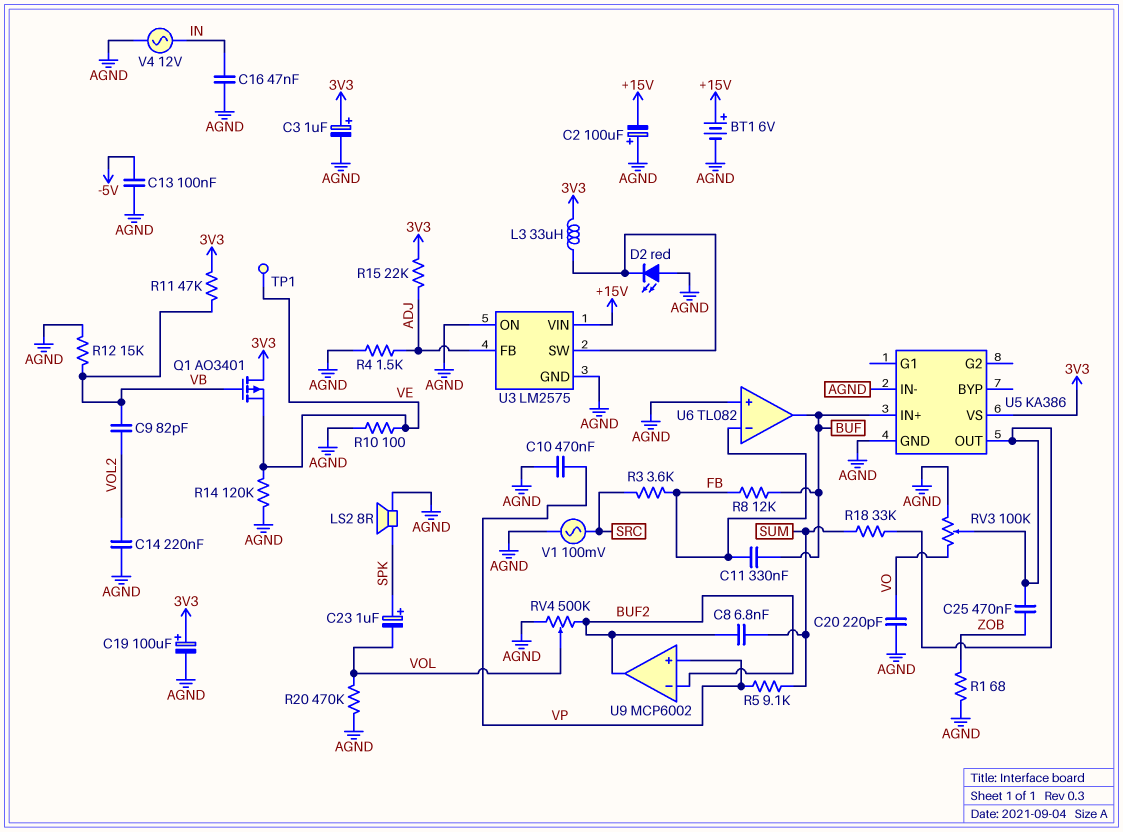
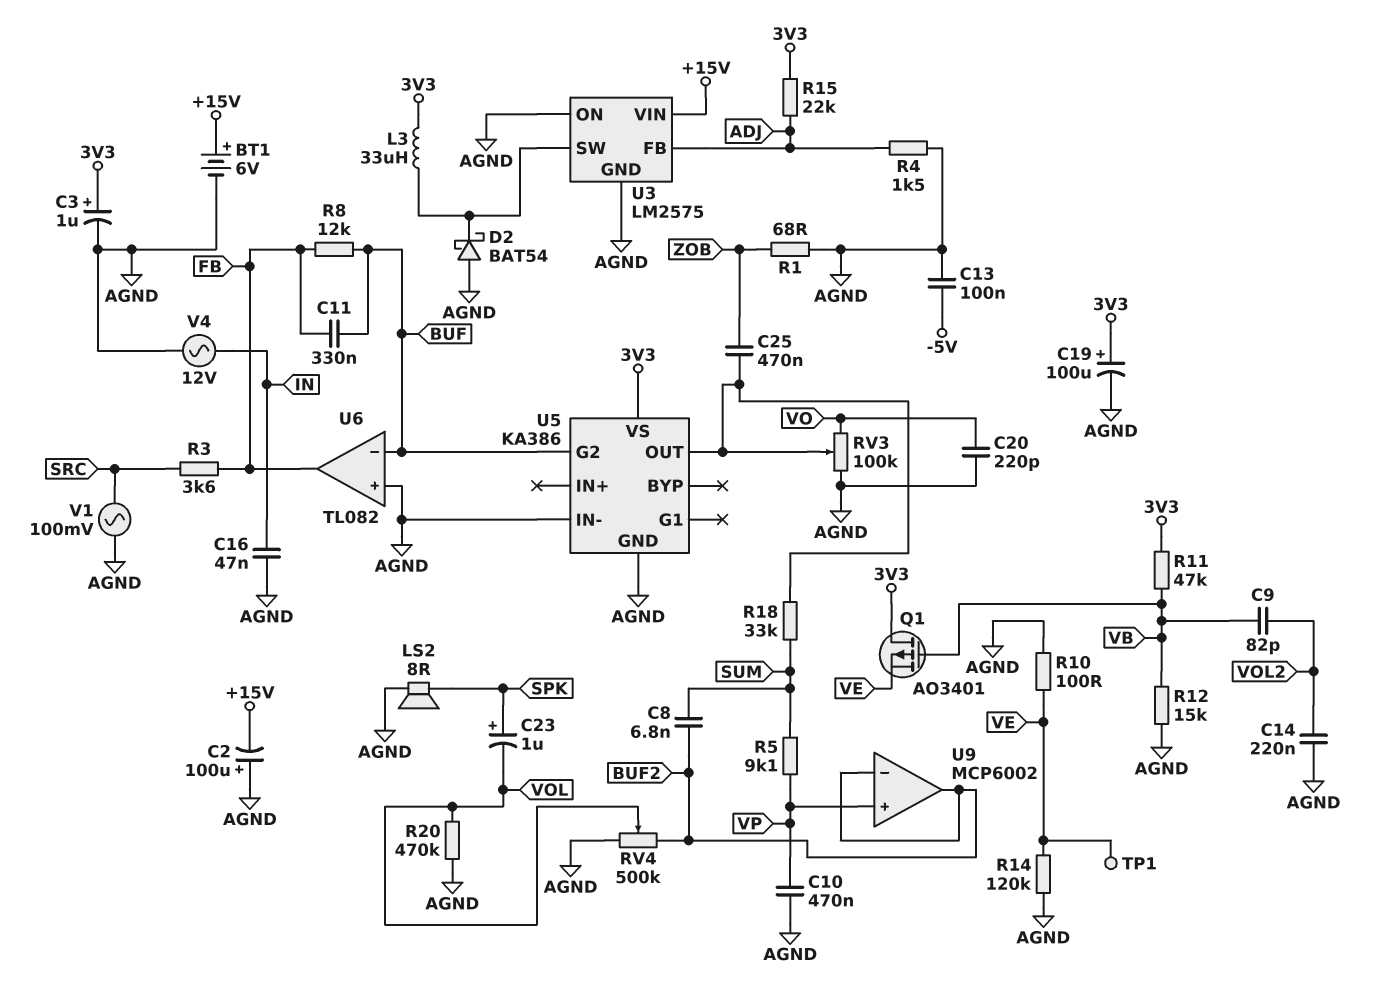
D2: LED red (A AGND, K U3/SW) -> schottky BAT54 (A AGND, K U3/SW)
U5 pin G2: none -> BUF
U5 pin IN+: BUF -> none
U6 pin in-: FB -> BUF
U6 pin out: BUF -> FB

